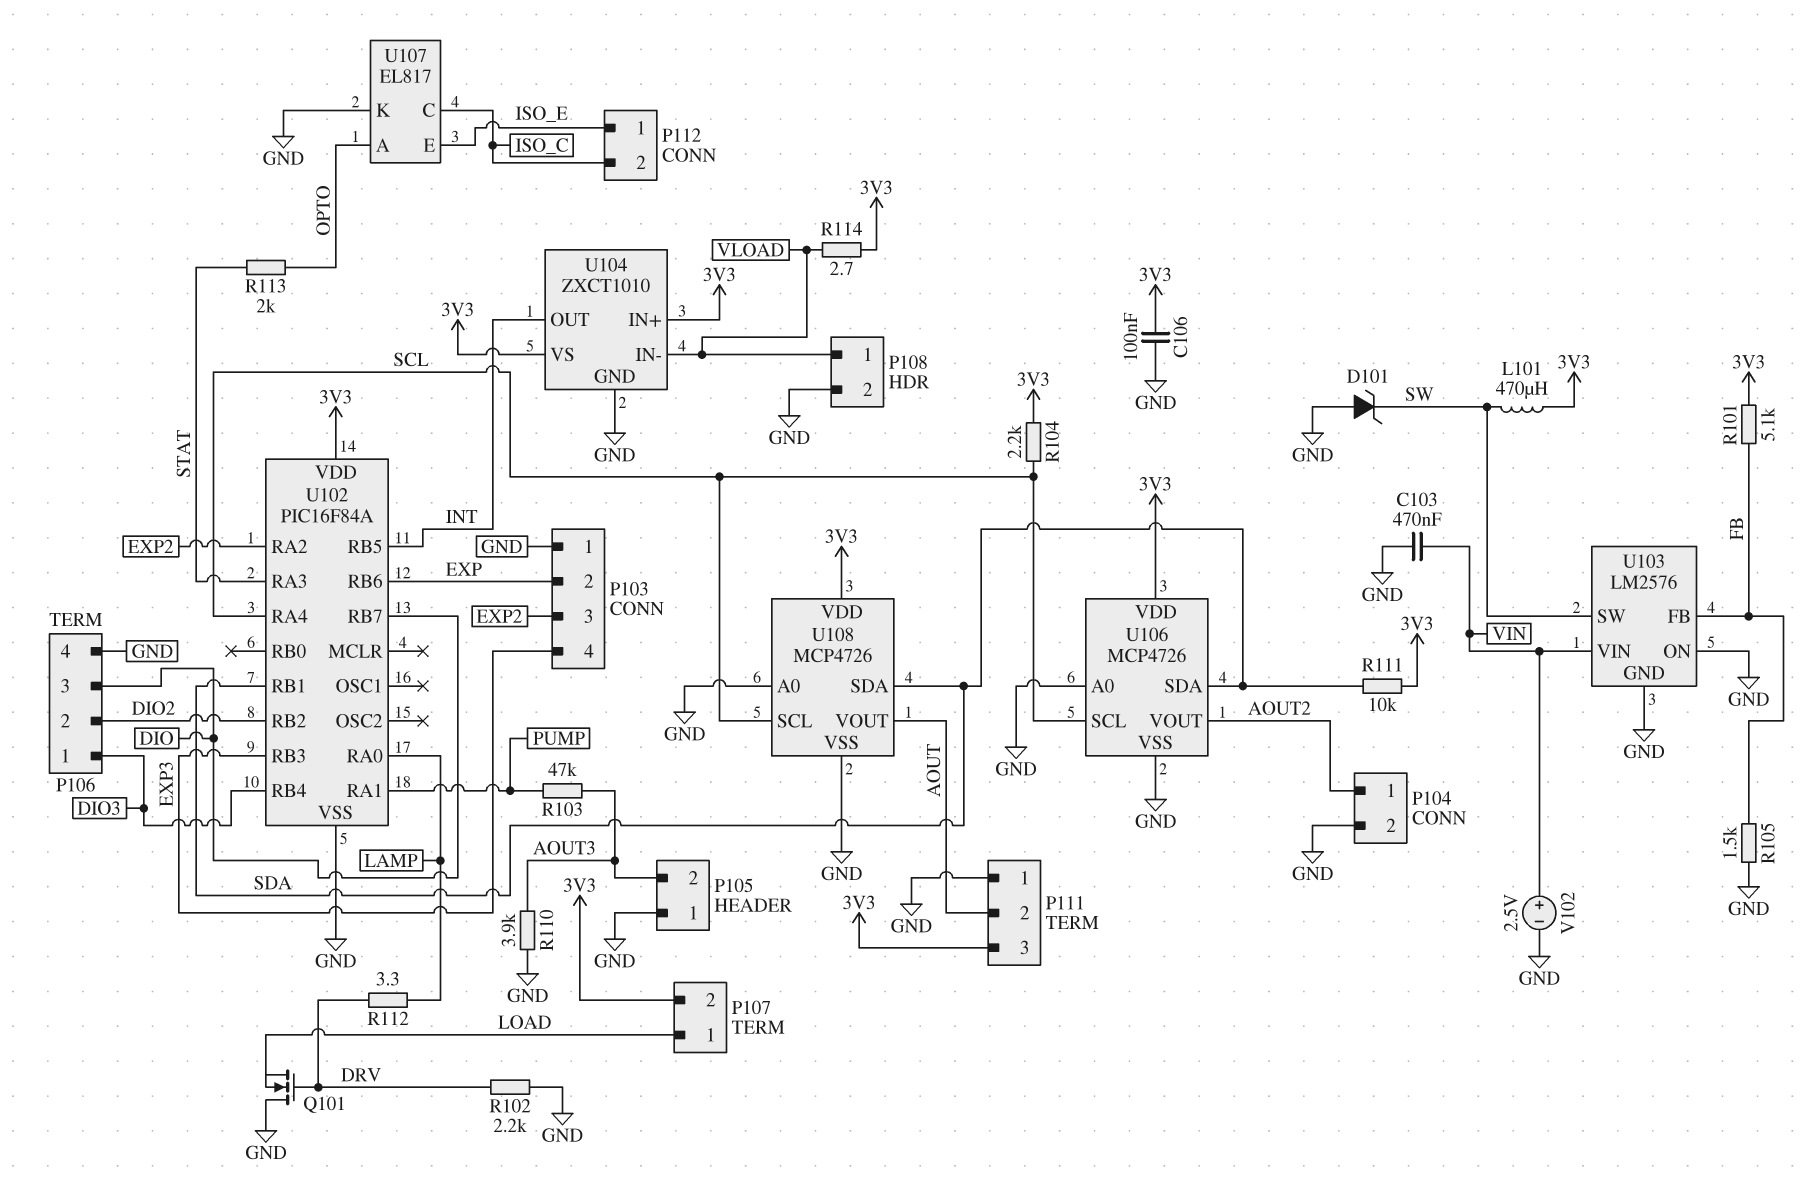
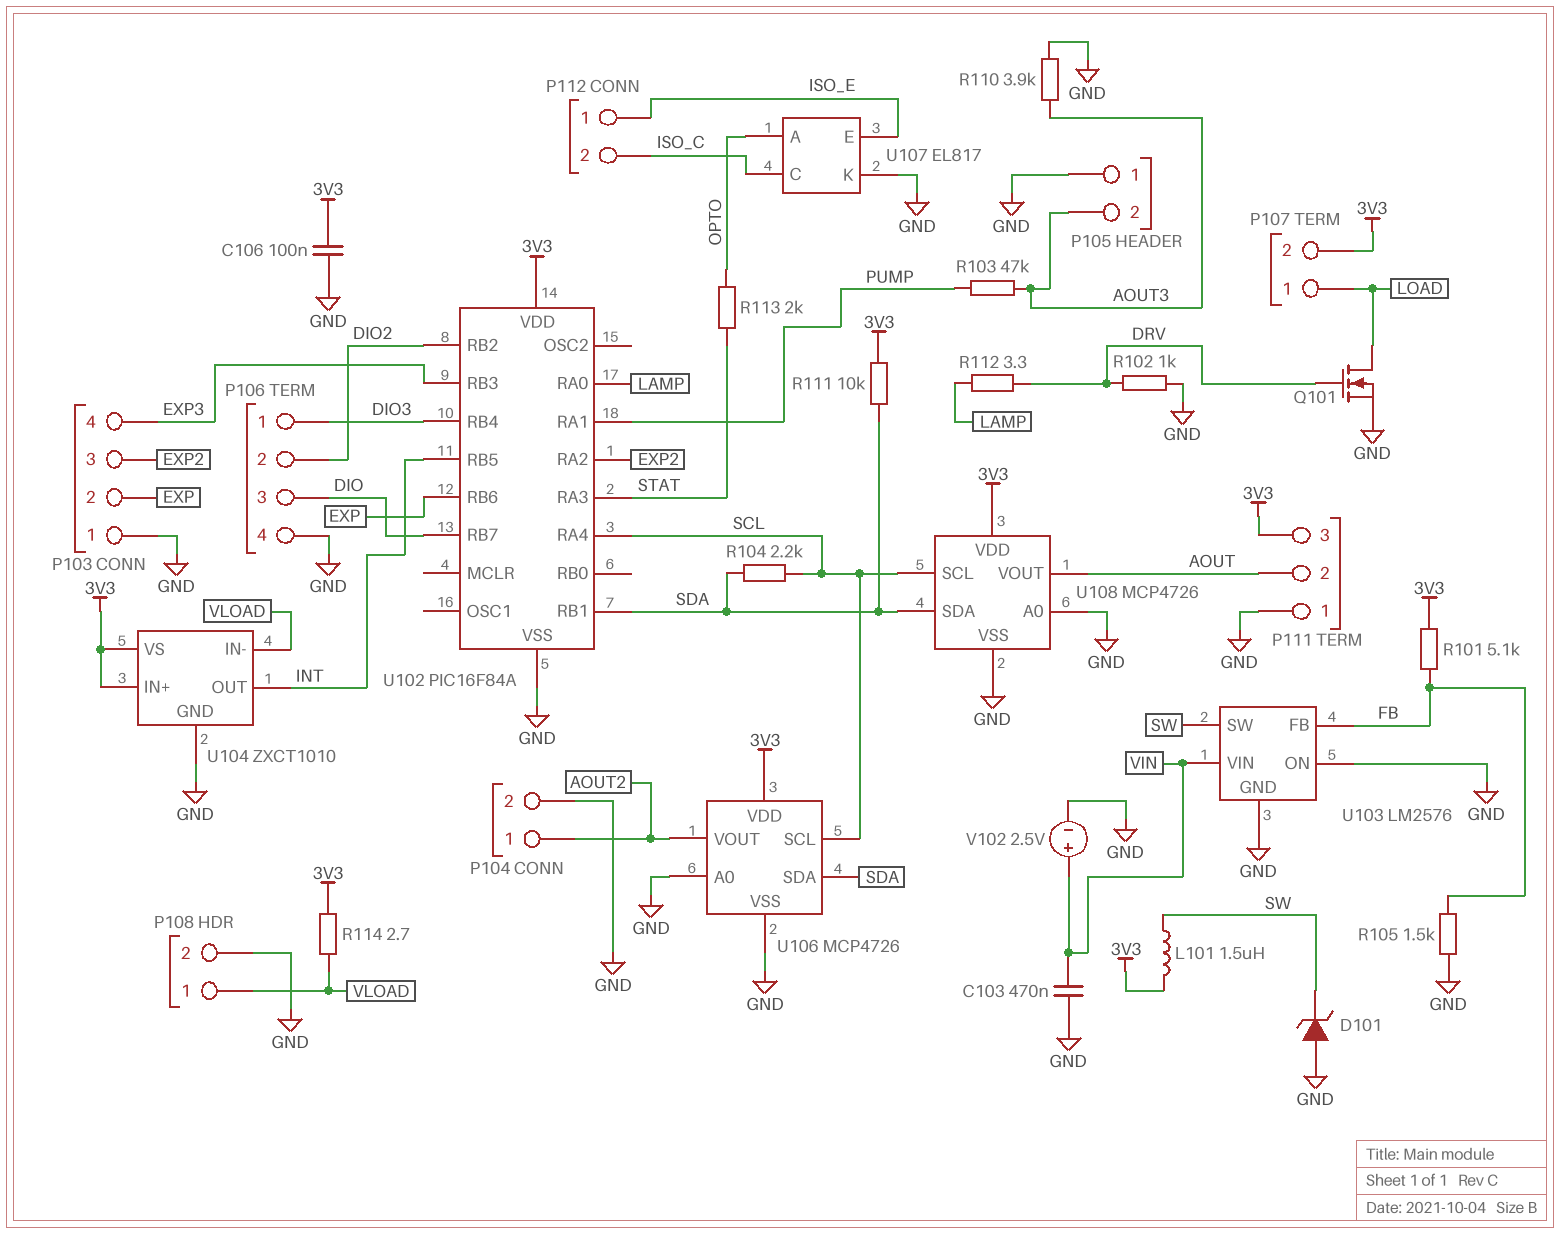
L101: 470uH (3V3, SW) -> 1.5uH (3V3, SW)
Q101: NMOS (G DRV, D GND, S LOAD) -> NMOS (G DRV, D LOAD, S GND)
R102: 2.2k (DRV, GND) -> 1k (DRV, GND)
R104: 2.2k (3V3, SCL) -> 2.2k (SCL, SDA)

